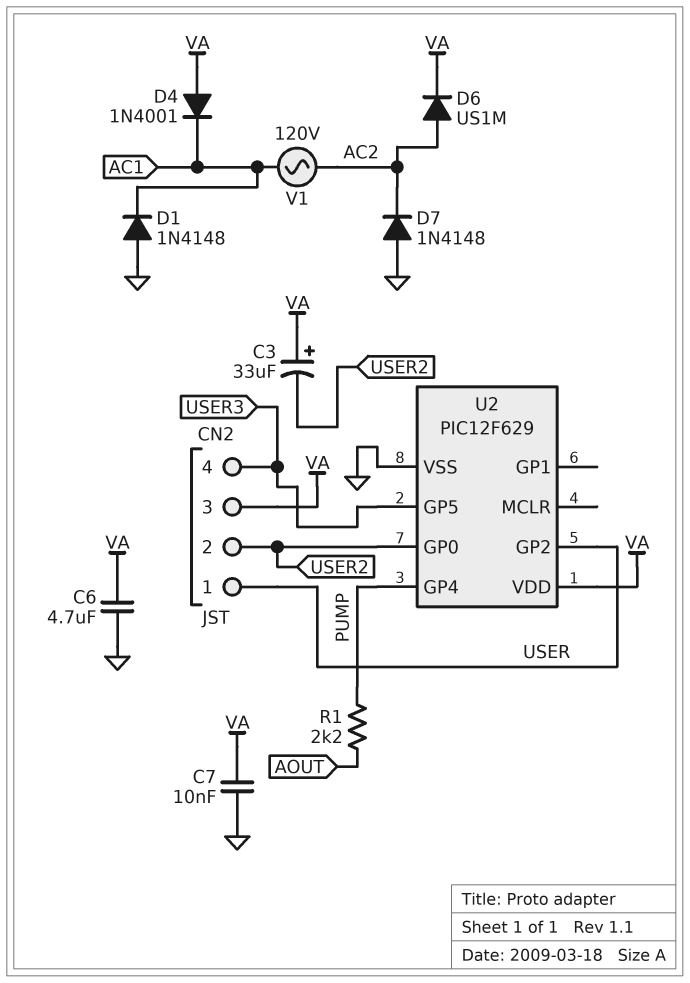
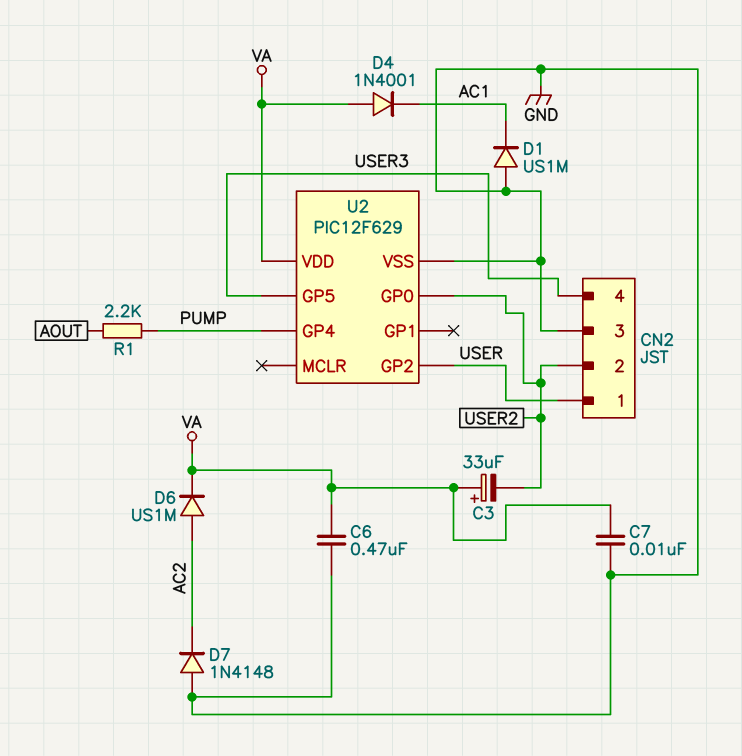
C6: 4.7uF (GND, VA) -> 470nF (GND, VA)
CN2 pin 3: VA -> GND
D1: diode 1N4148 (A GND, K AC1) -> diode US1M (A GND, K AC1)
V1: AC 120V (AC1, AC2) -> none

